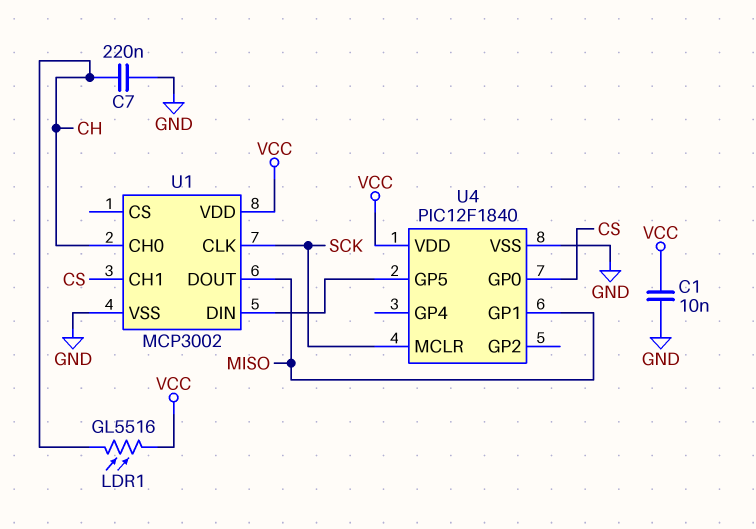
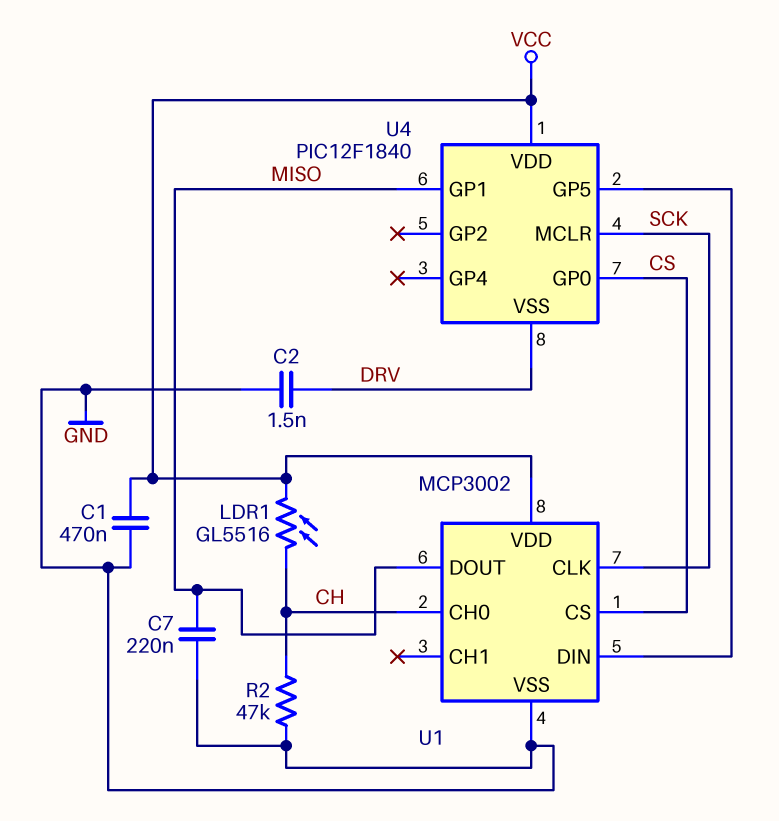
C1: 10nF (GND, VCC) -> 470nF (GND, VCC)
C2: none -> 1.5nF (DRV, GND)
C7: 220nF (CH, GND) -> 220nF (GND, MISO)
R2: none -> 47k (CH, GND)
U1 pin CH1: CS -> none
U1 pin CS: none -> CS
U4 pin VSS: GND -> DRV

